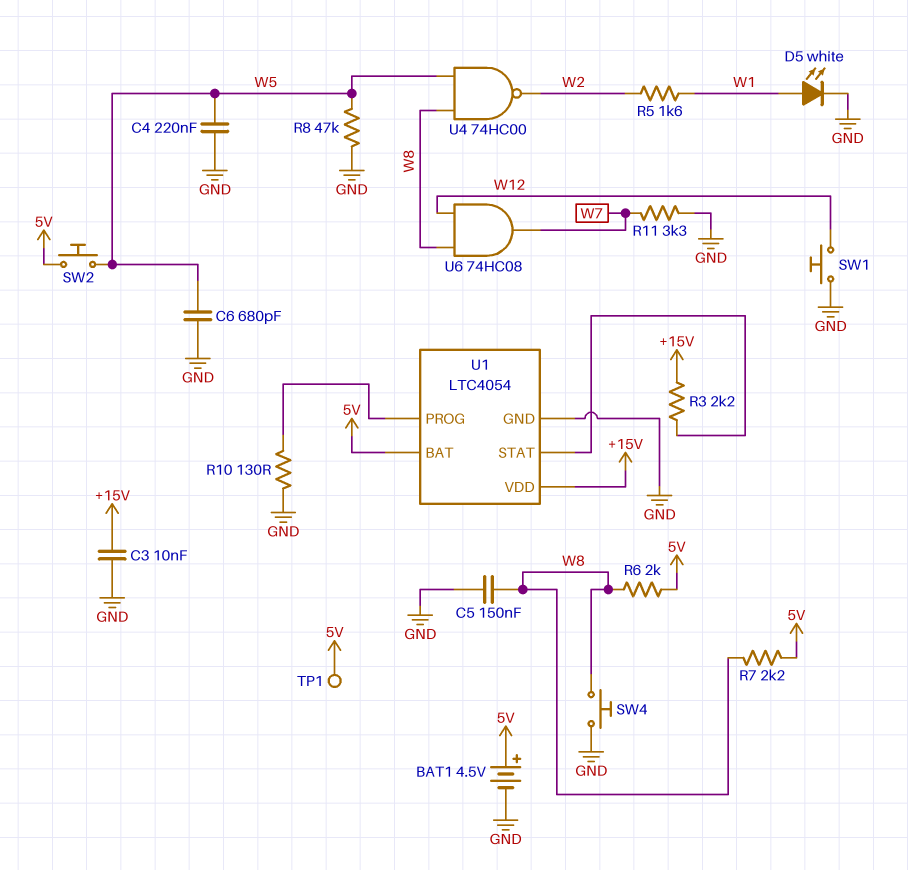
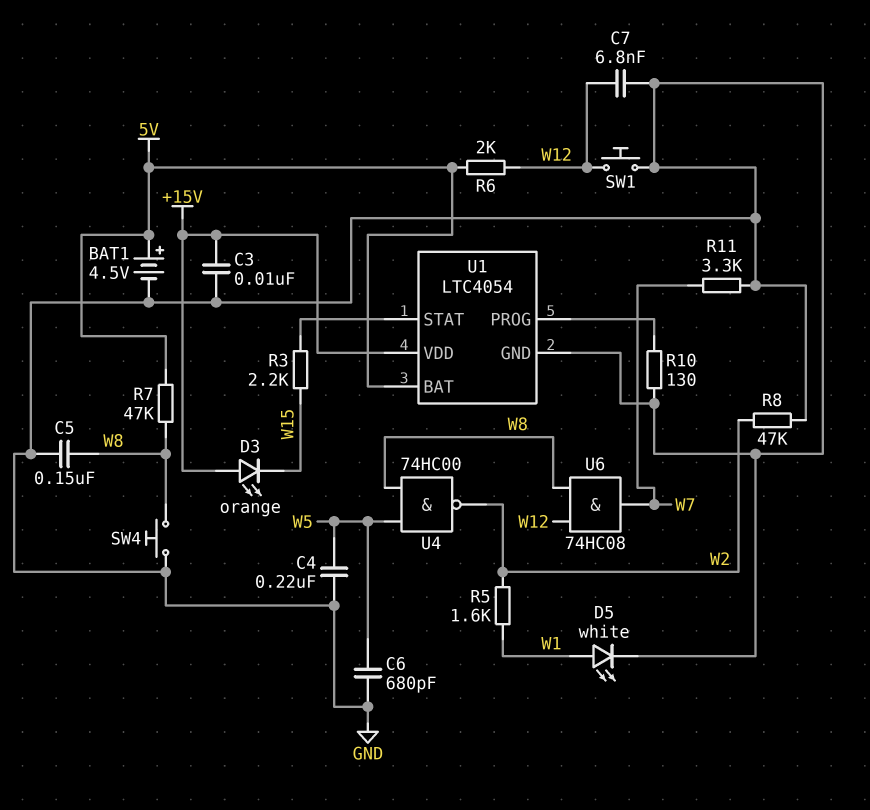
C7: none -> 6.8nF (GND, W12)
D3: none -> LED orange (A +15V, K W15)
R3: 2.2k (+15V, U1/STAT) -> 2.2k (U1/STAT, W15)
R6: 2k (5V, W8) -> 2k (5V, W12)
R7: 2.2k (5V, W8) -> 47k (5V, W8)
R8: 47k (GND, W5) -> 47k (GND, W2)
SW2: button (5V, W5) -> none
TP1: test point (5V) -> none

